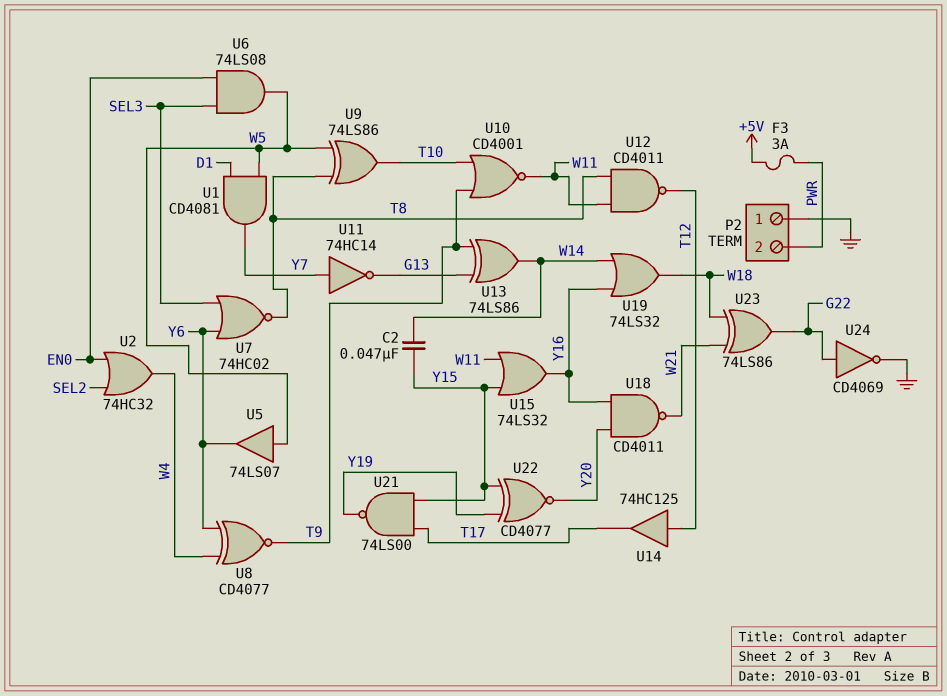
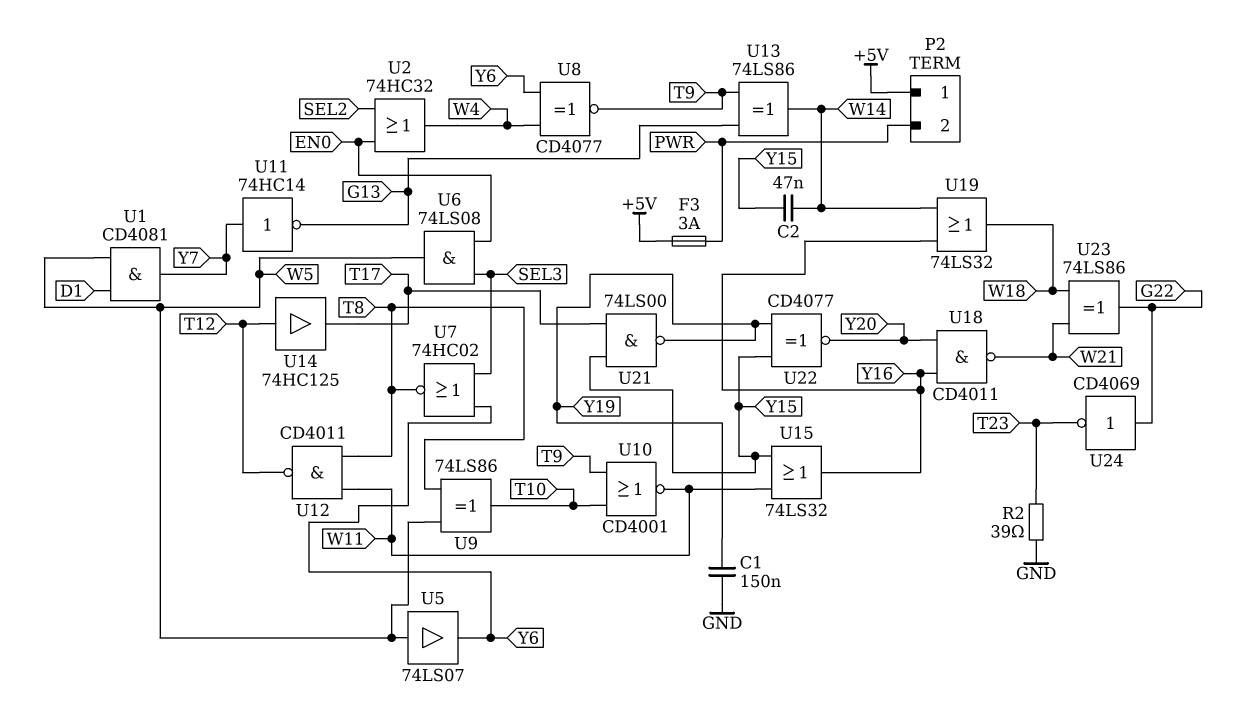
C1: none -> 150nF (GND, Y19)
P2 pin 1: GND -> +5V
R2: none -> 39 (GND, T23)
U24: NOT CD4069 (in G22, out GND) -> NOT CD4069 (in G22, out T23)

